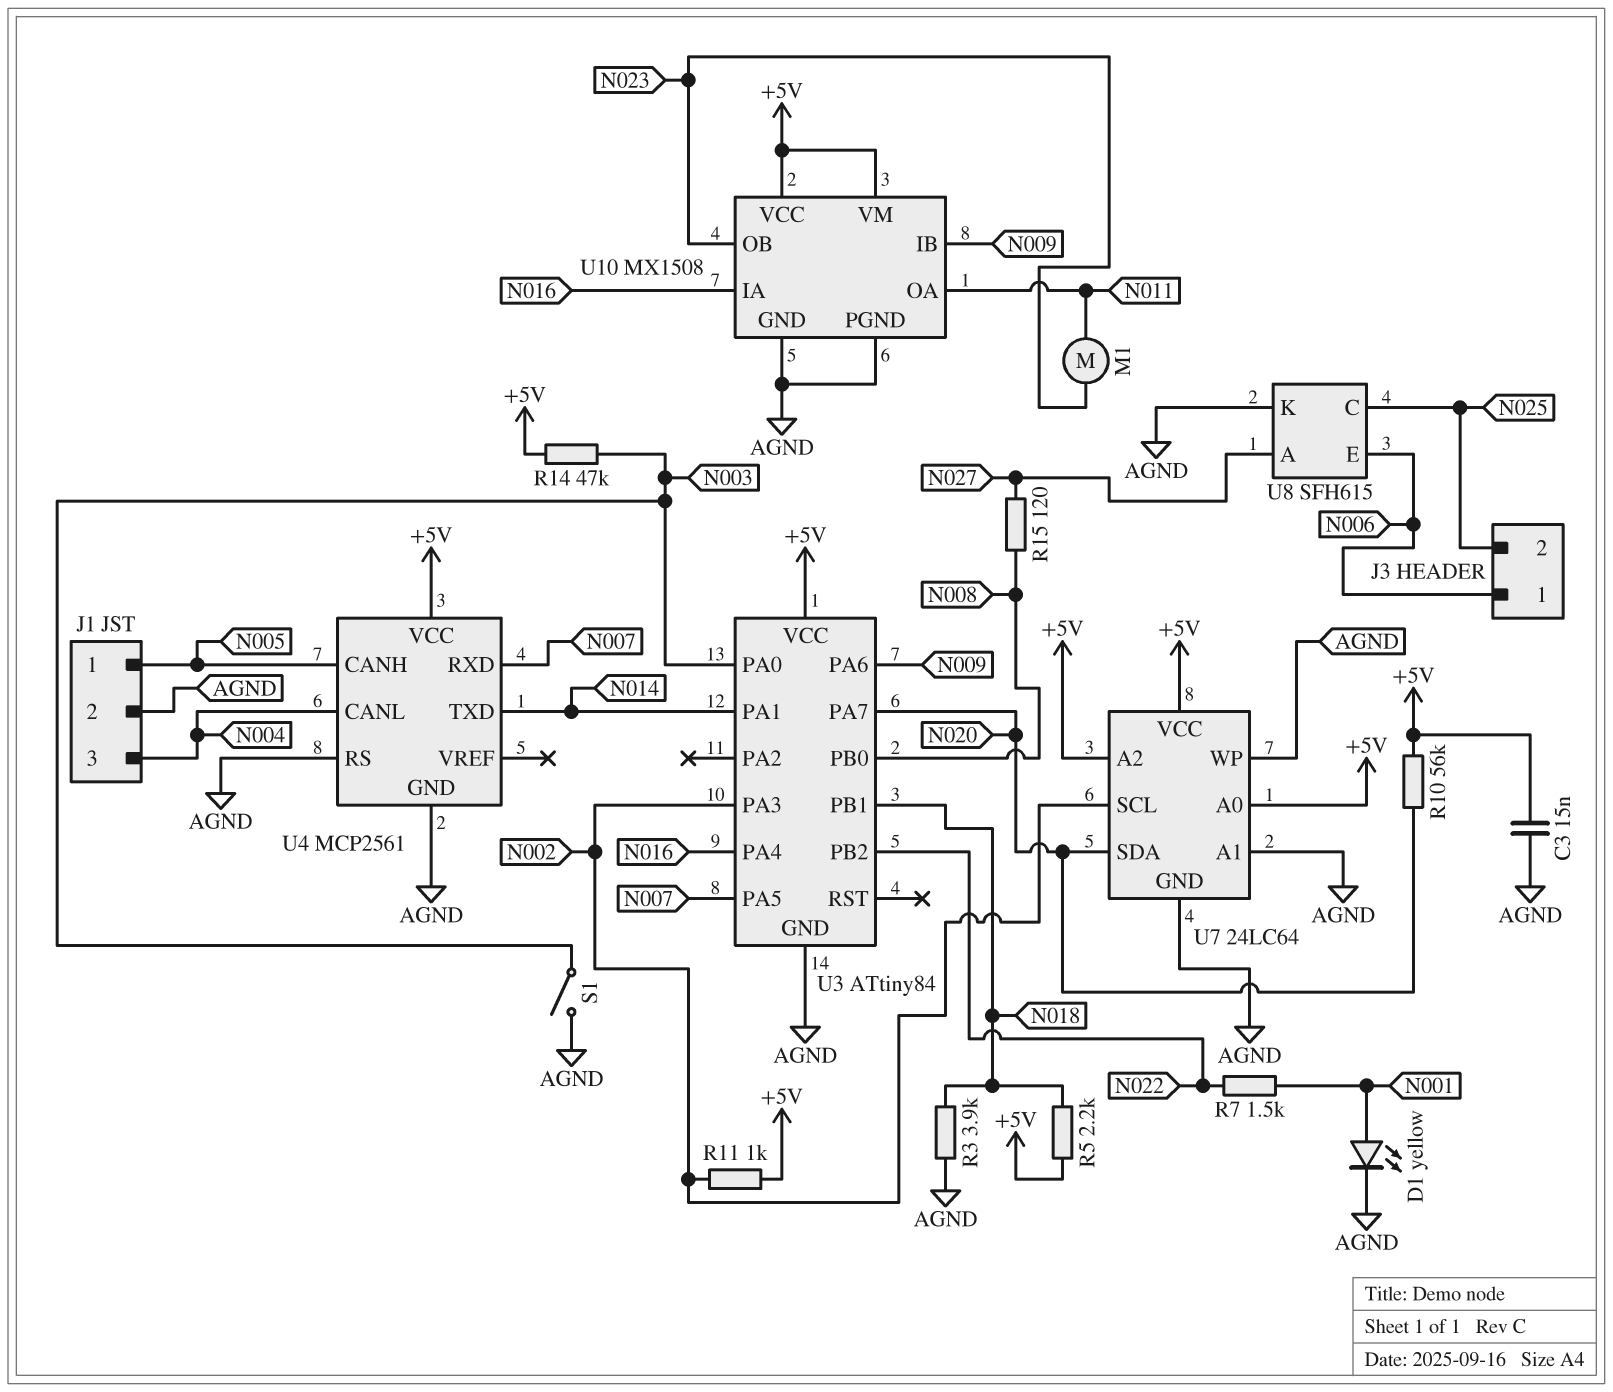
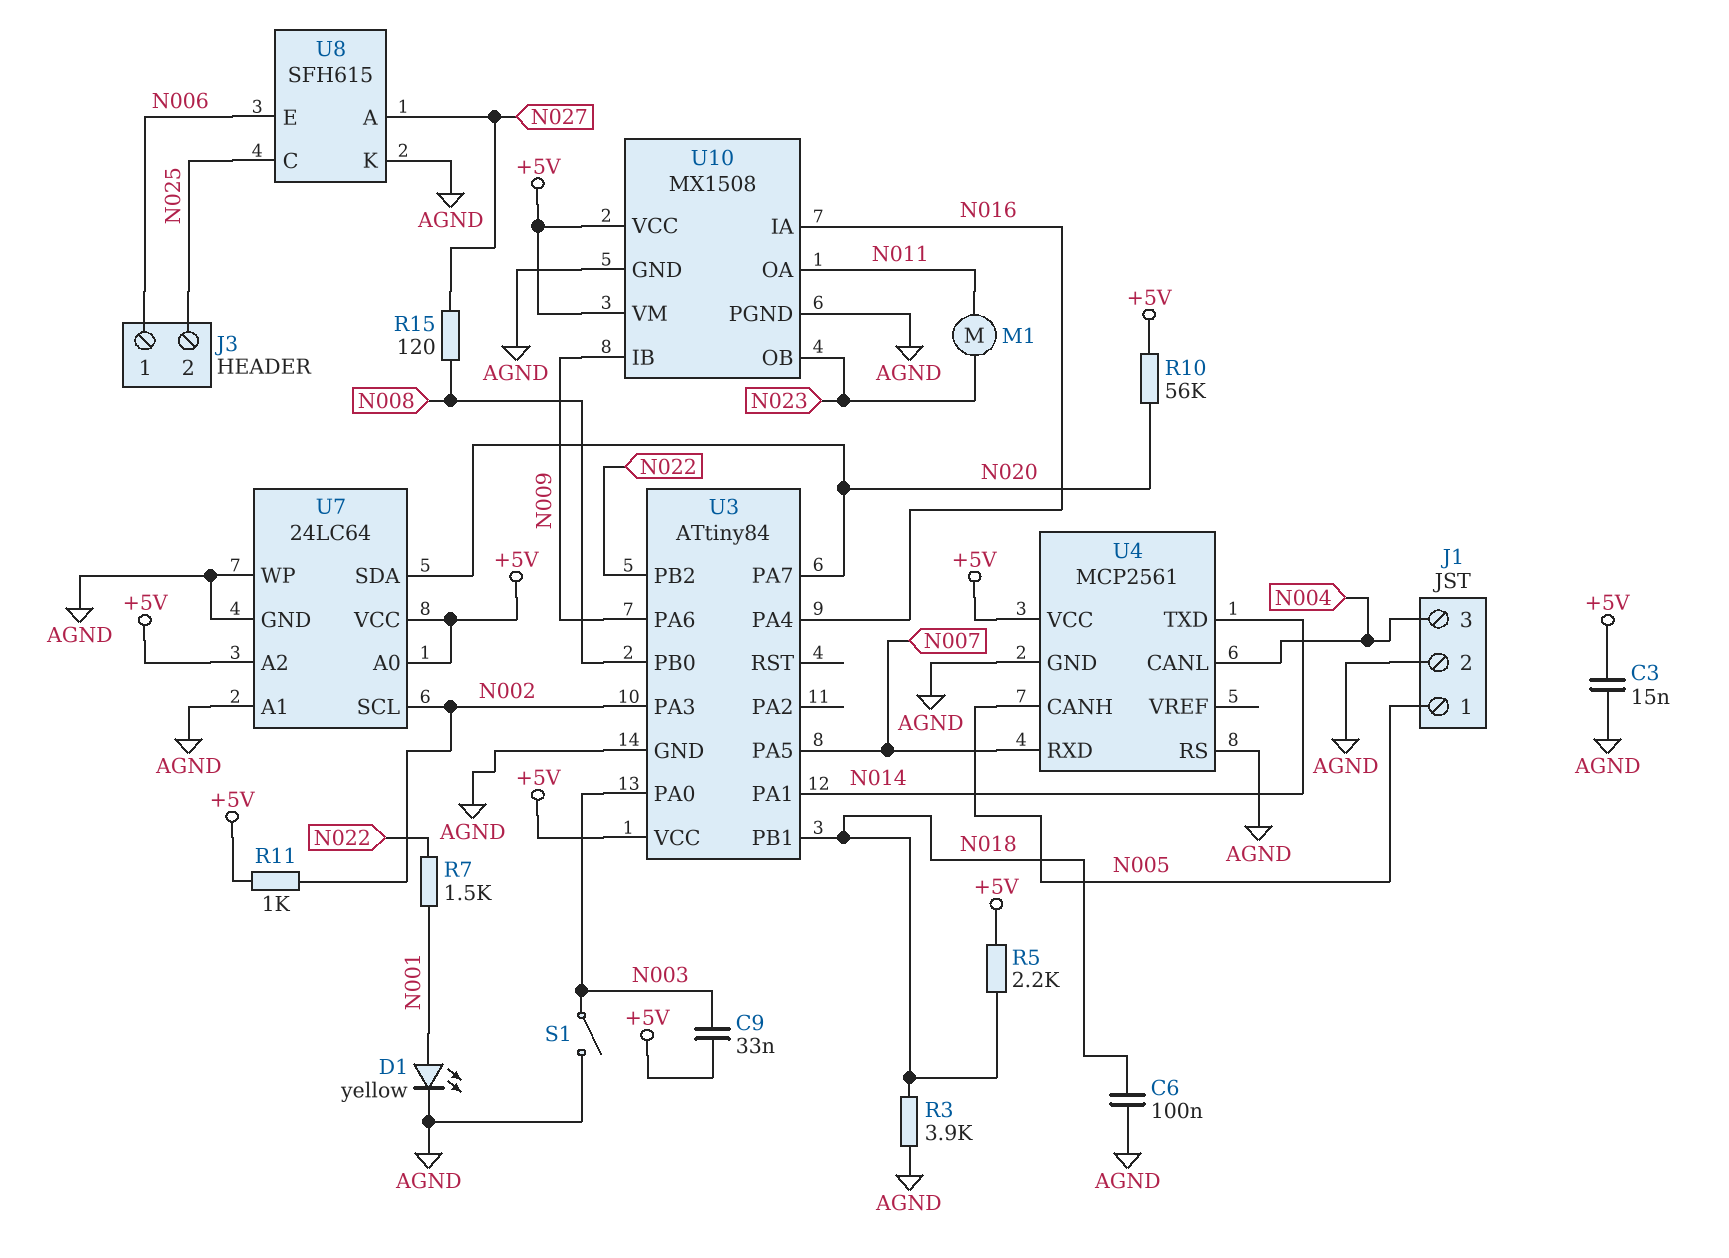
C6: none -> 100nF (AGND, N018)
C9: none -> 33nF (+5V, N003)
R14: 47k (+5V, N003) -> none

